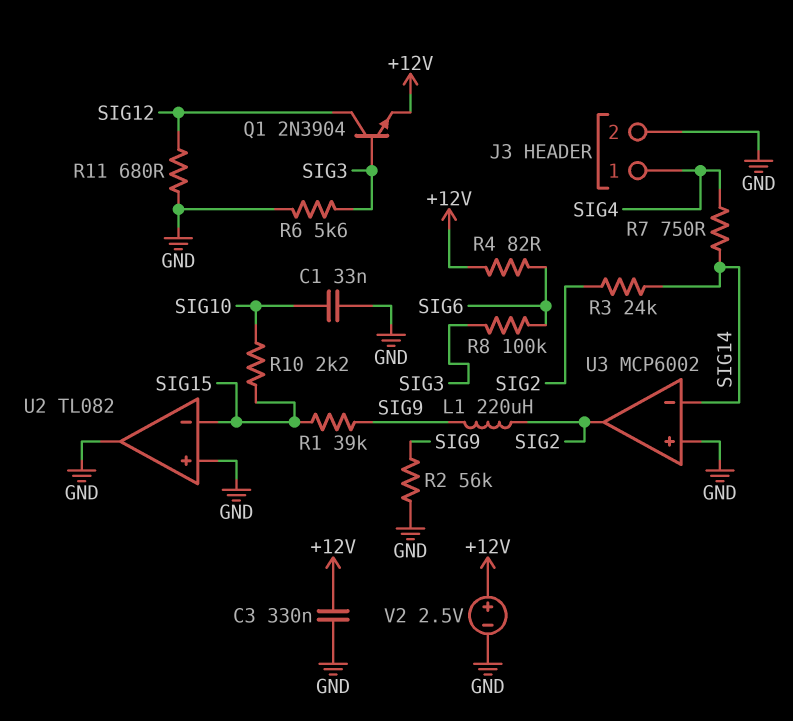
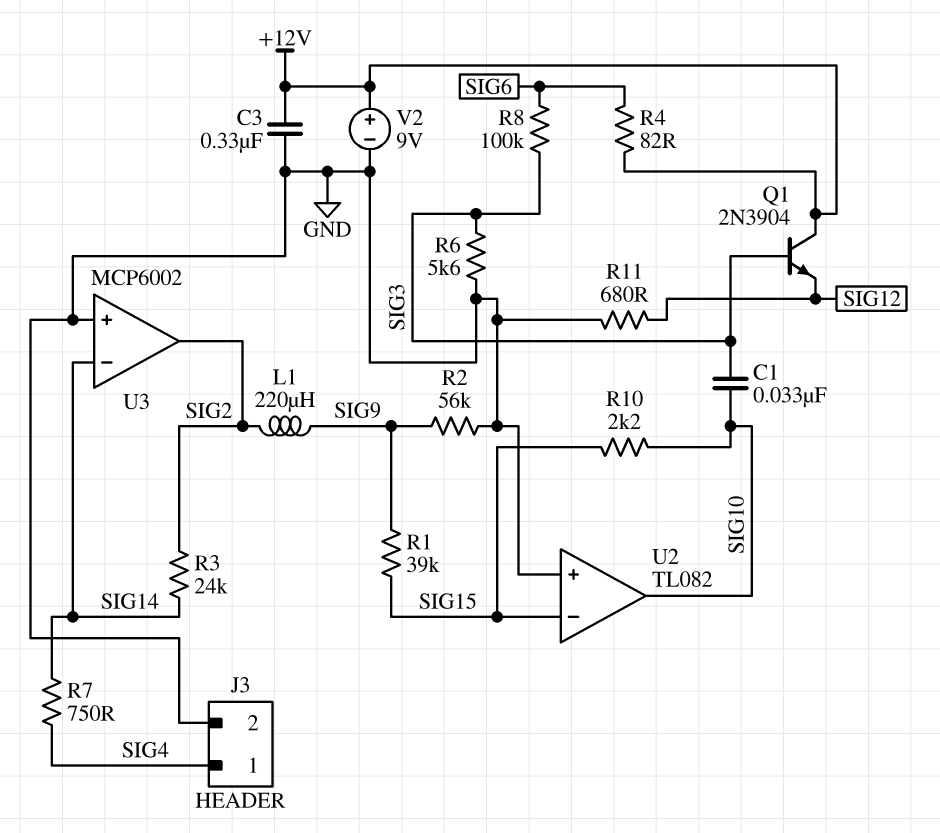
C1: 33nF (GND, SIG10) -> 33nF (SIG3, SIG10)
Q1: NPN 2N3904 (B SIG3, C SIG12, E +12V) -> NPN 2N3904 (B SIG3, C +12V, E SIG12)
U2 pin out: GND -> SIG10
V2: 2.5V (plus +12V, minus GND) -> 9V (plus +12V, minus GND)

